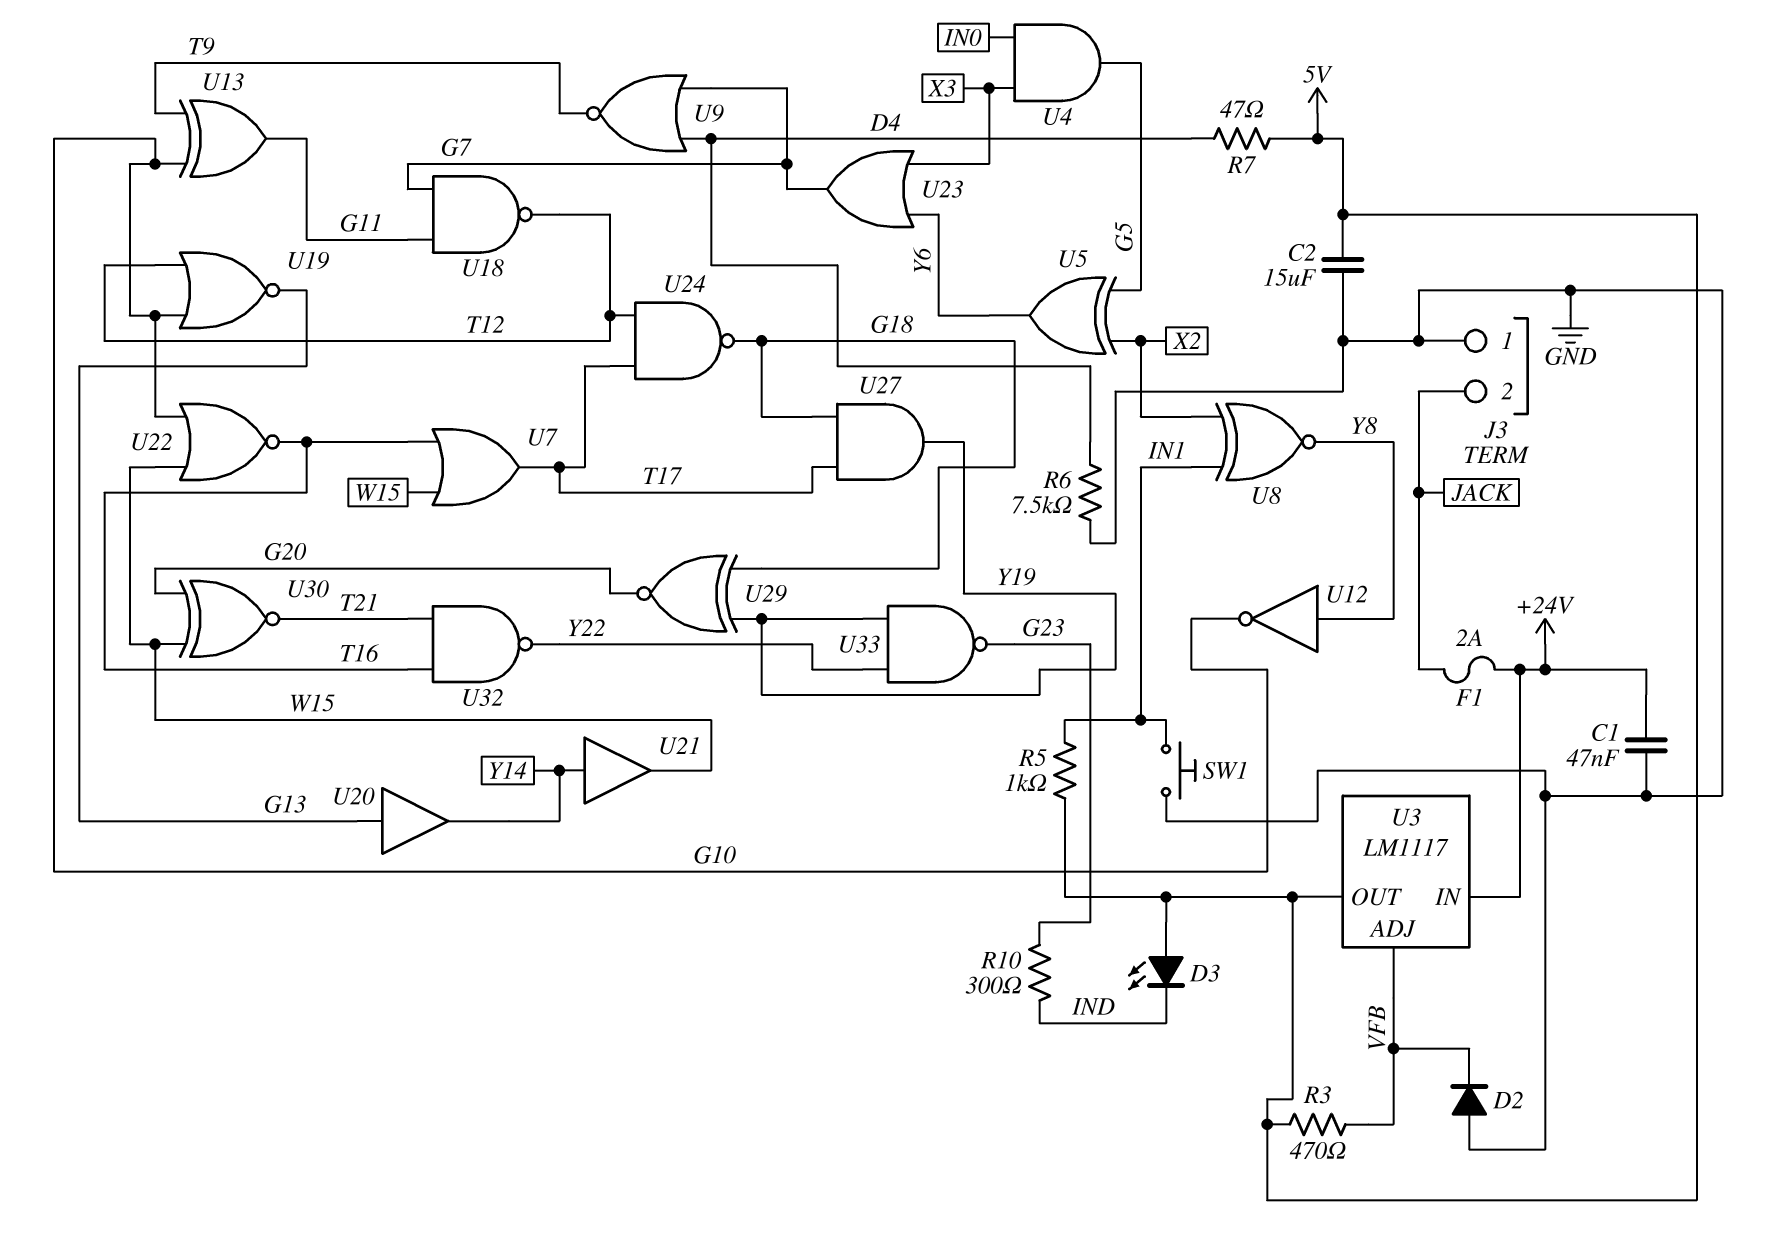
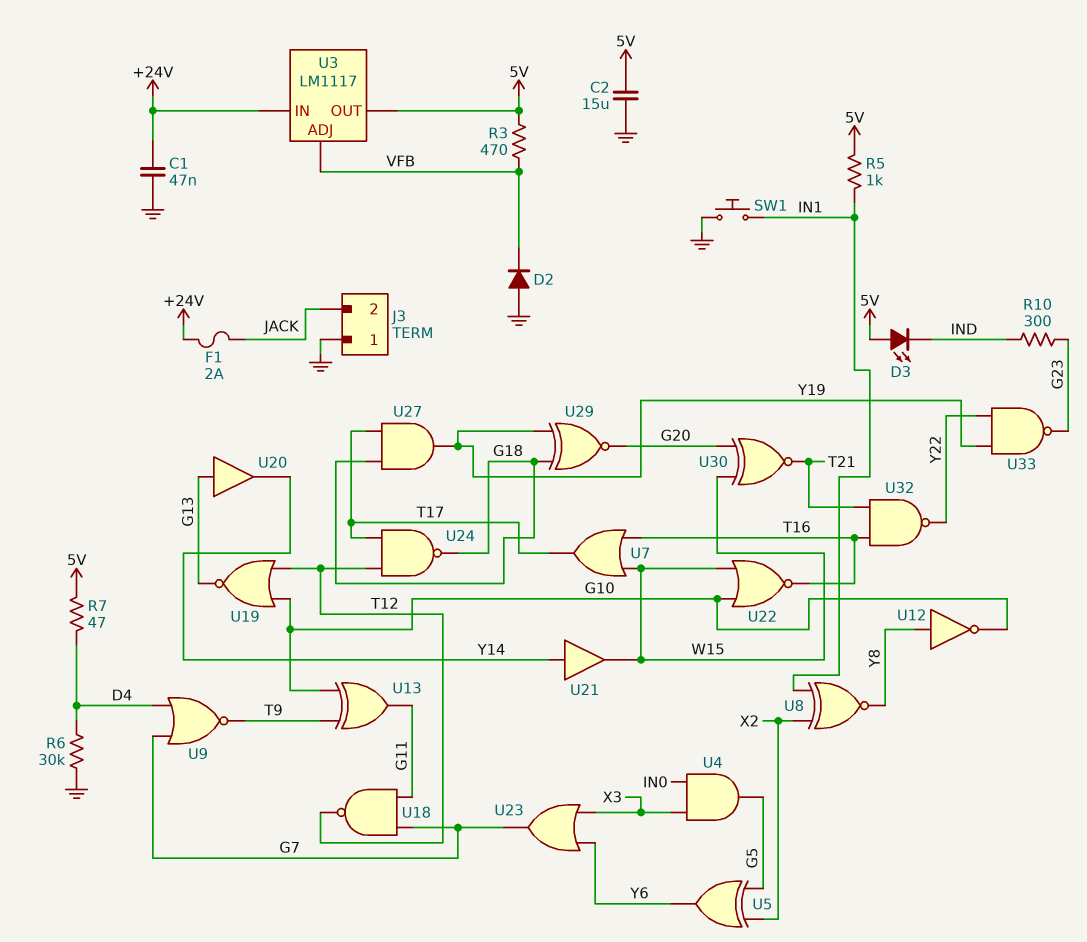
R6: 7.5k (D4, GND) -> 30k (D4, GND)

